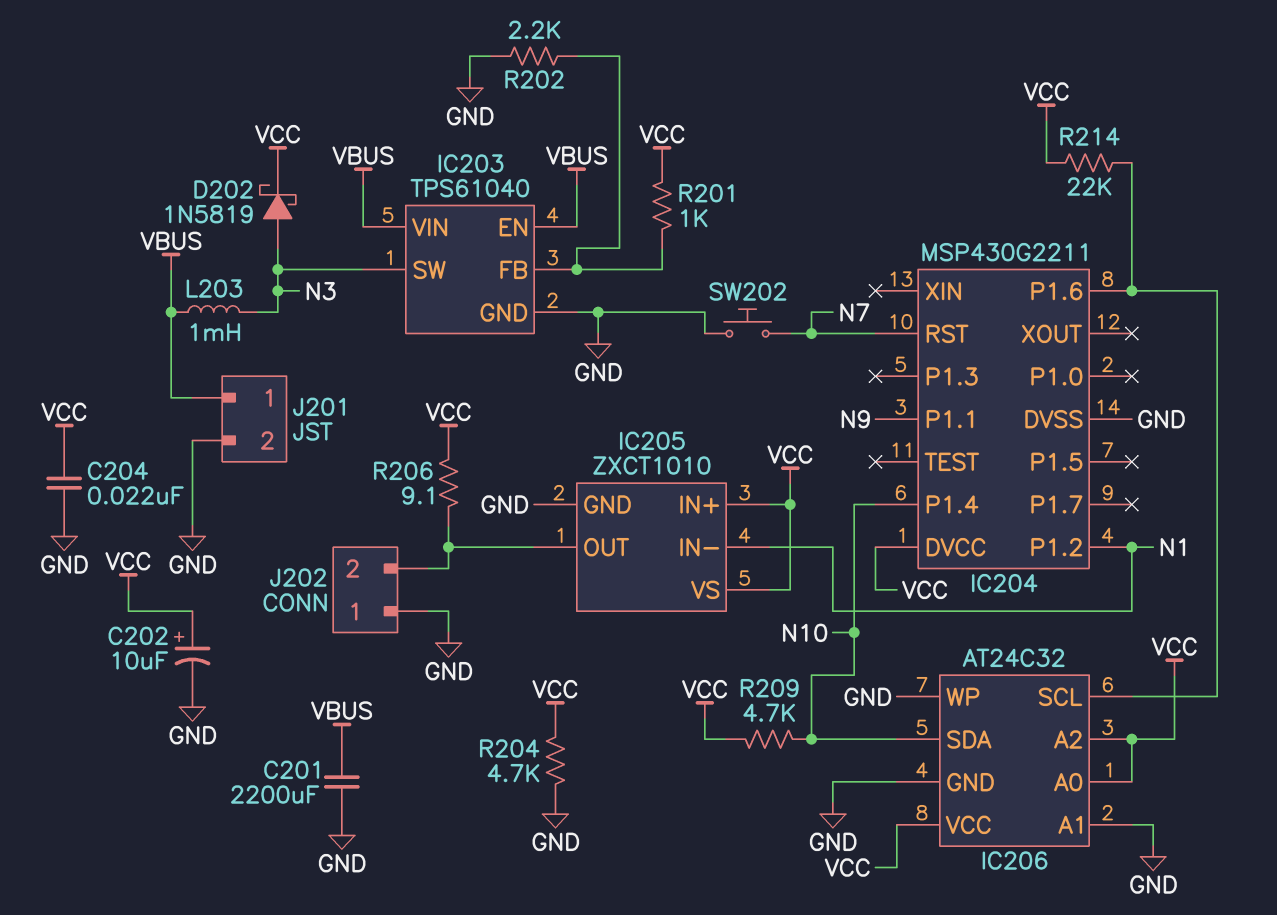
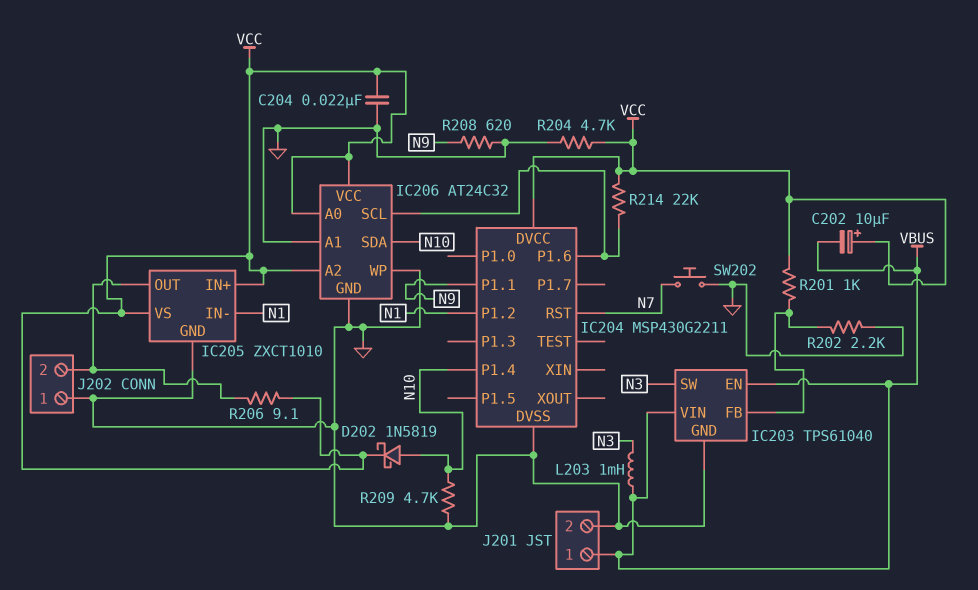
C201: 2200uF (GND, VBUS) -> none
C202: 10uF (plus VCC, minus GND) -> 10uF (plus VCC, minus VBUS)
D202: schottky 1N5819 (A N3, K VCC) -> schottky 1N5819 (A N10, K VCC)
R208: none -> 620 (GND, N9)
R209: 4.7k (N10, VCC) -> 4.7k (GND, N10)

